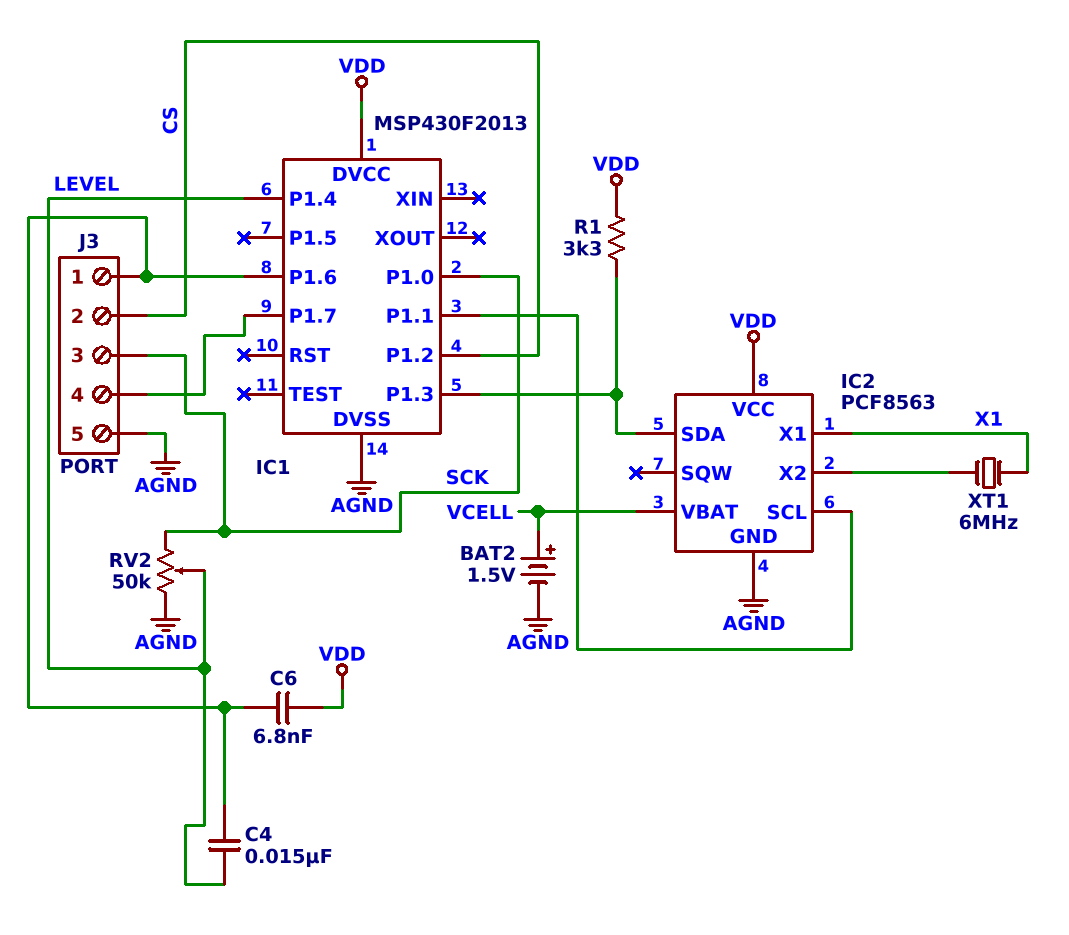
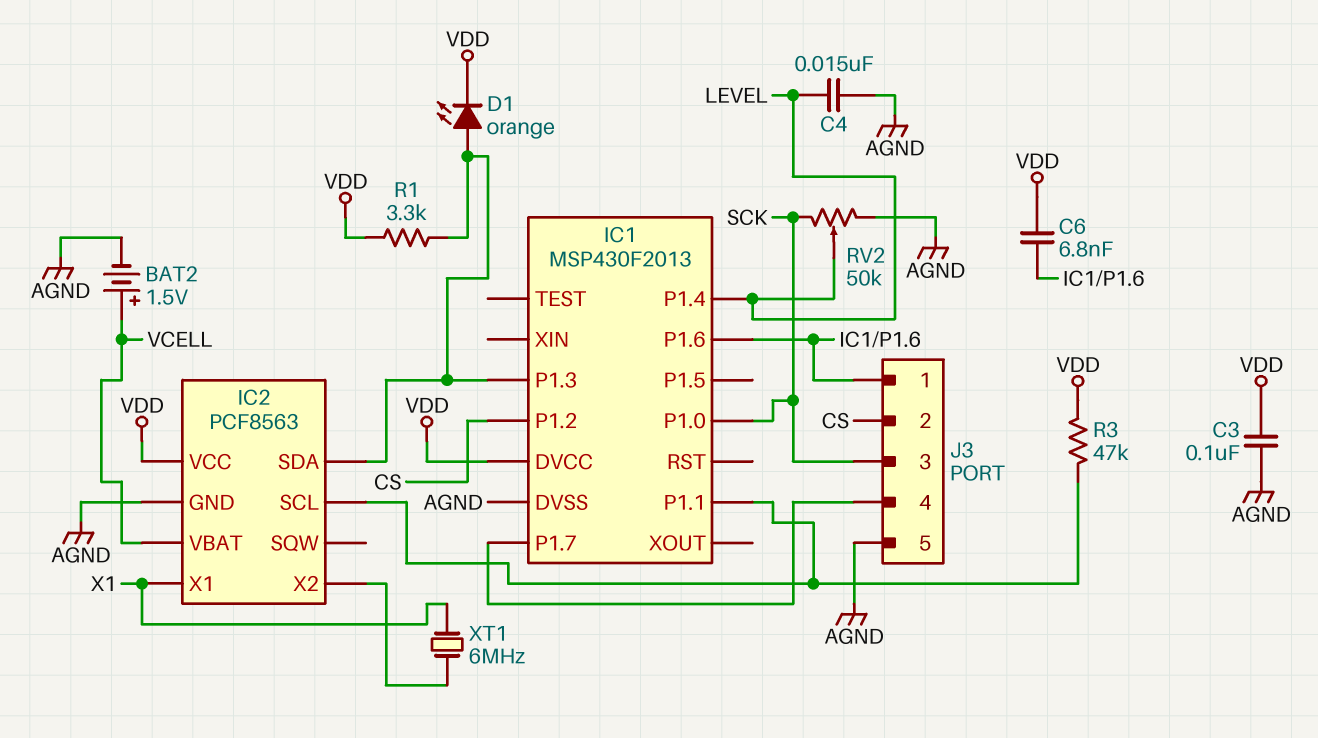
C3: none -> 100nF (AGND, VDD)
C4: 15nF (IC1/P1.6, LEVEL) -> 15nF (AGND, LEVEL)
D1: none -> LED orange (A IC1/P1.3, K VDD)
R3: none -> 47k (IC1/P1.1, VDD)

